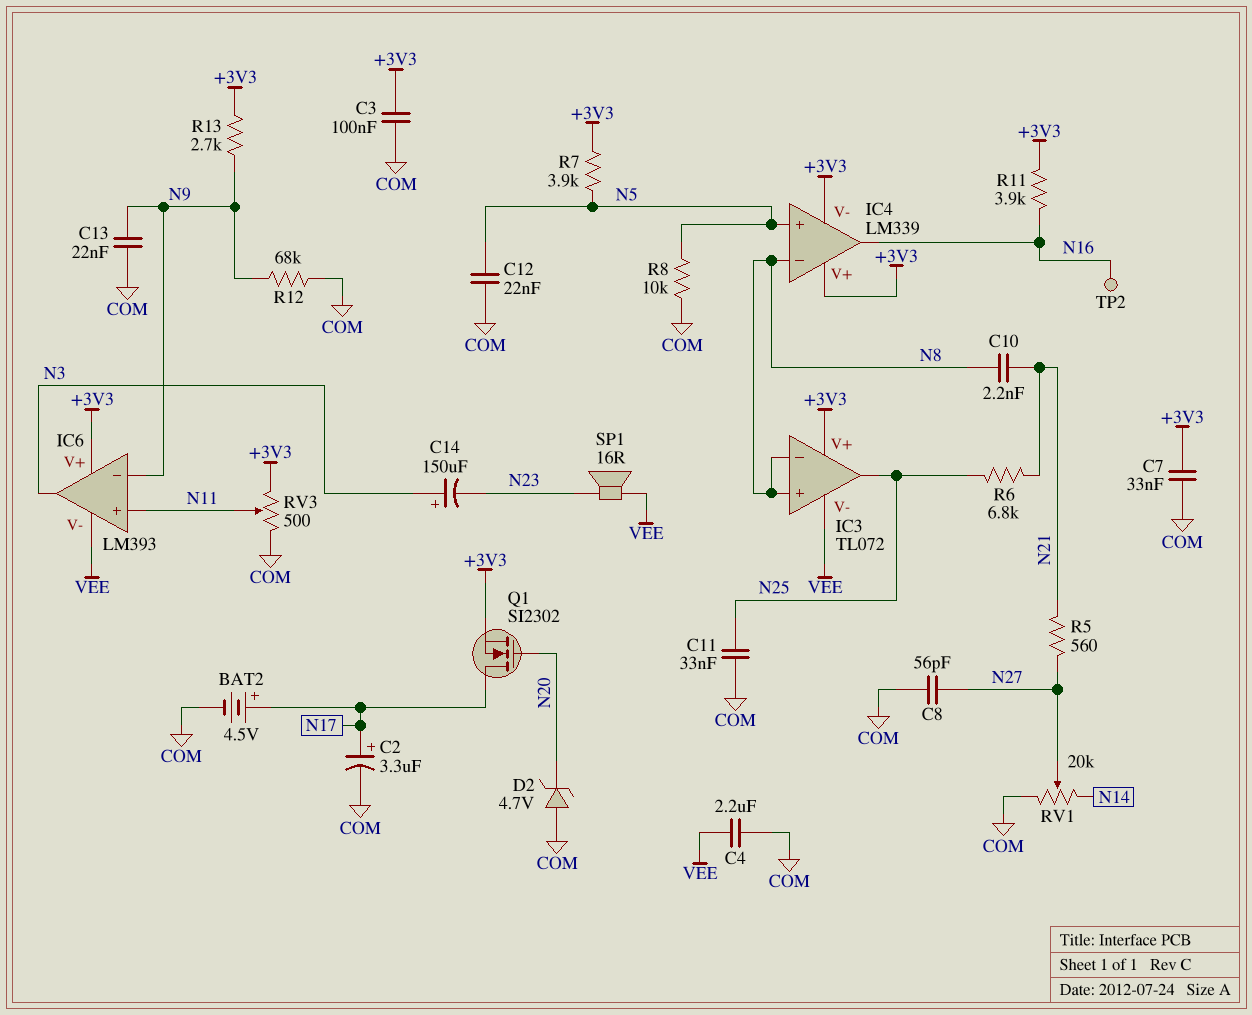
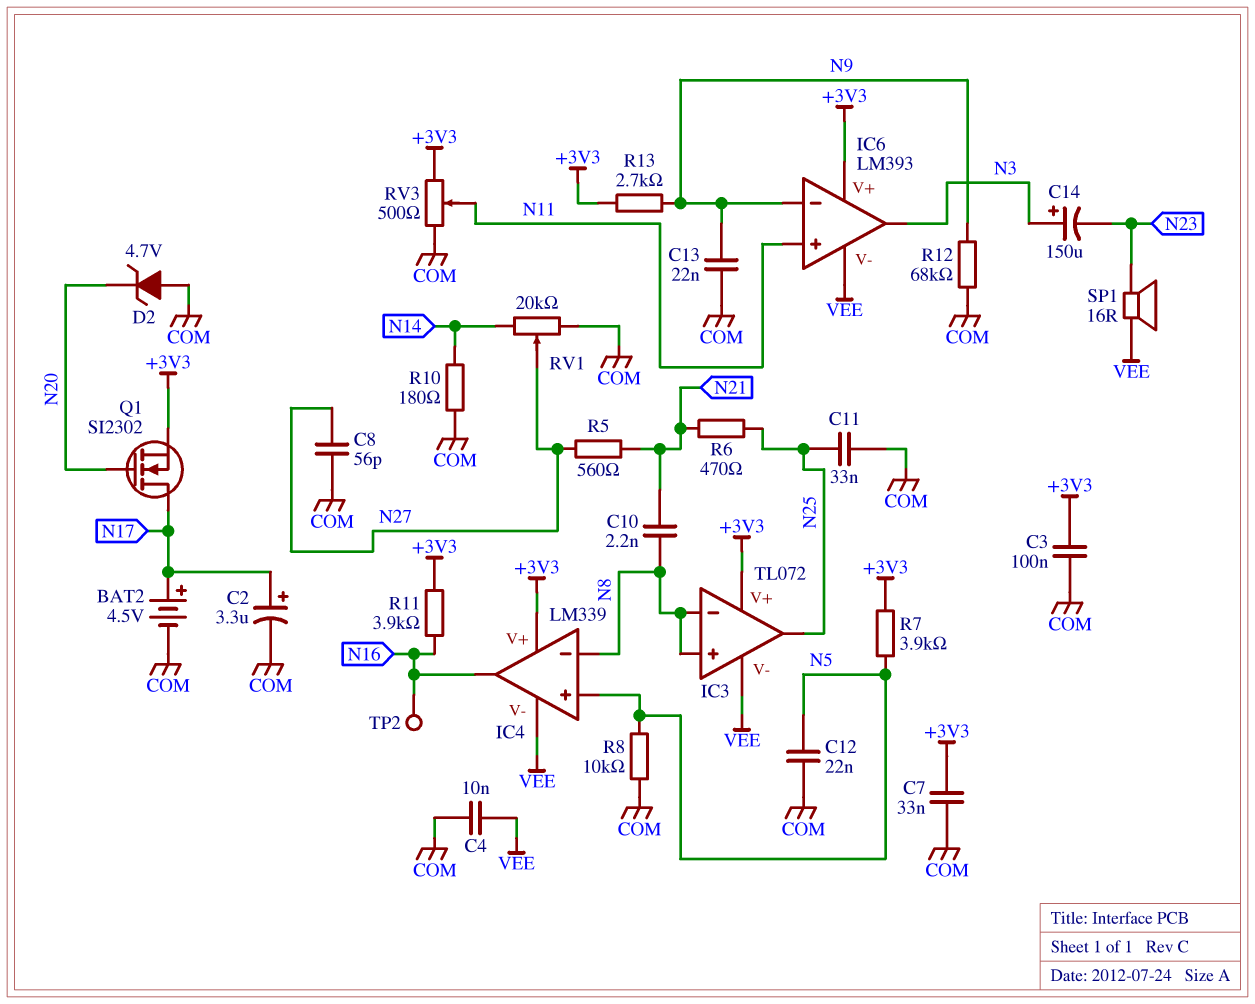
C4: 2.2uF (COM, VEE) -> 10nF (COM, VEE)
IC4 pin V-: +3V3 -> VEE
R6: 6.8k (N21, N25) -> 470 (N21, N25)
R10: none -> 180 (COM, N14)

